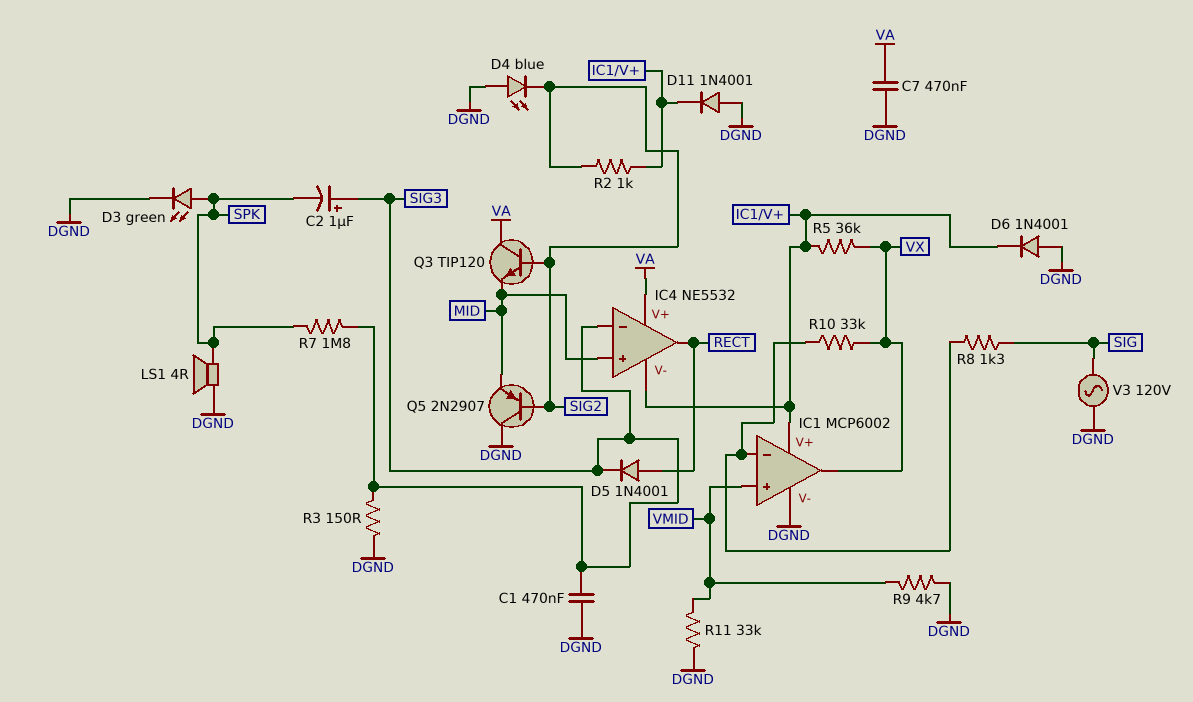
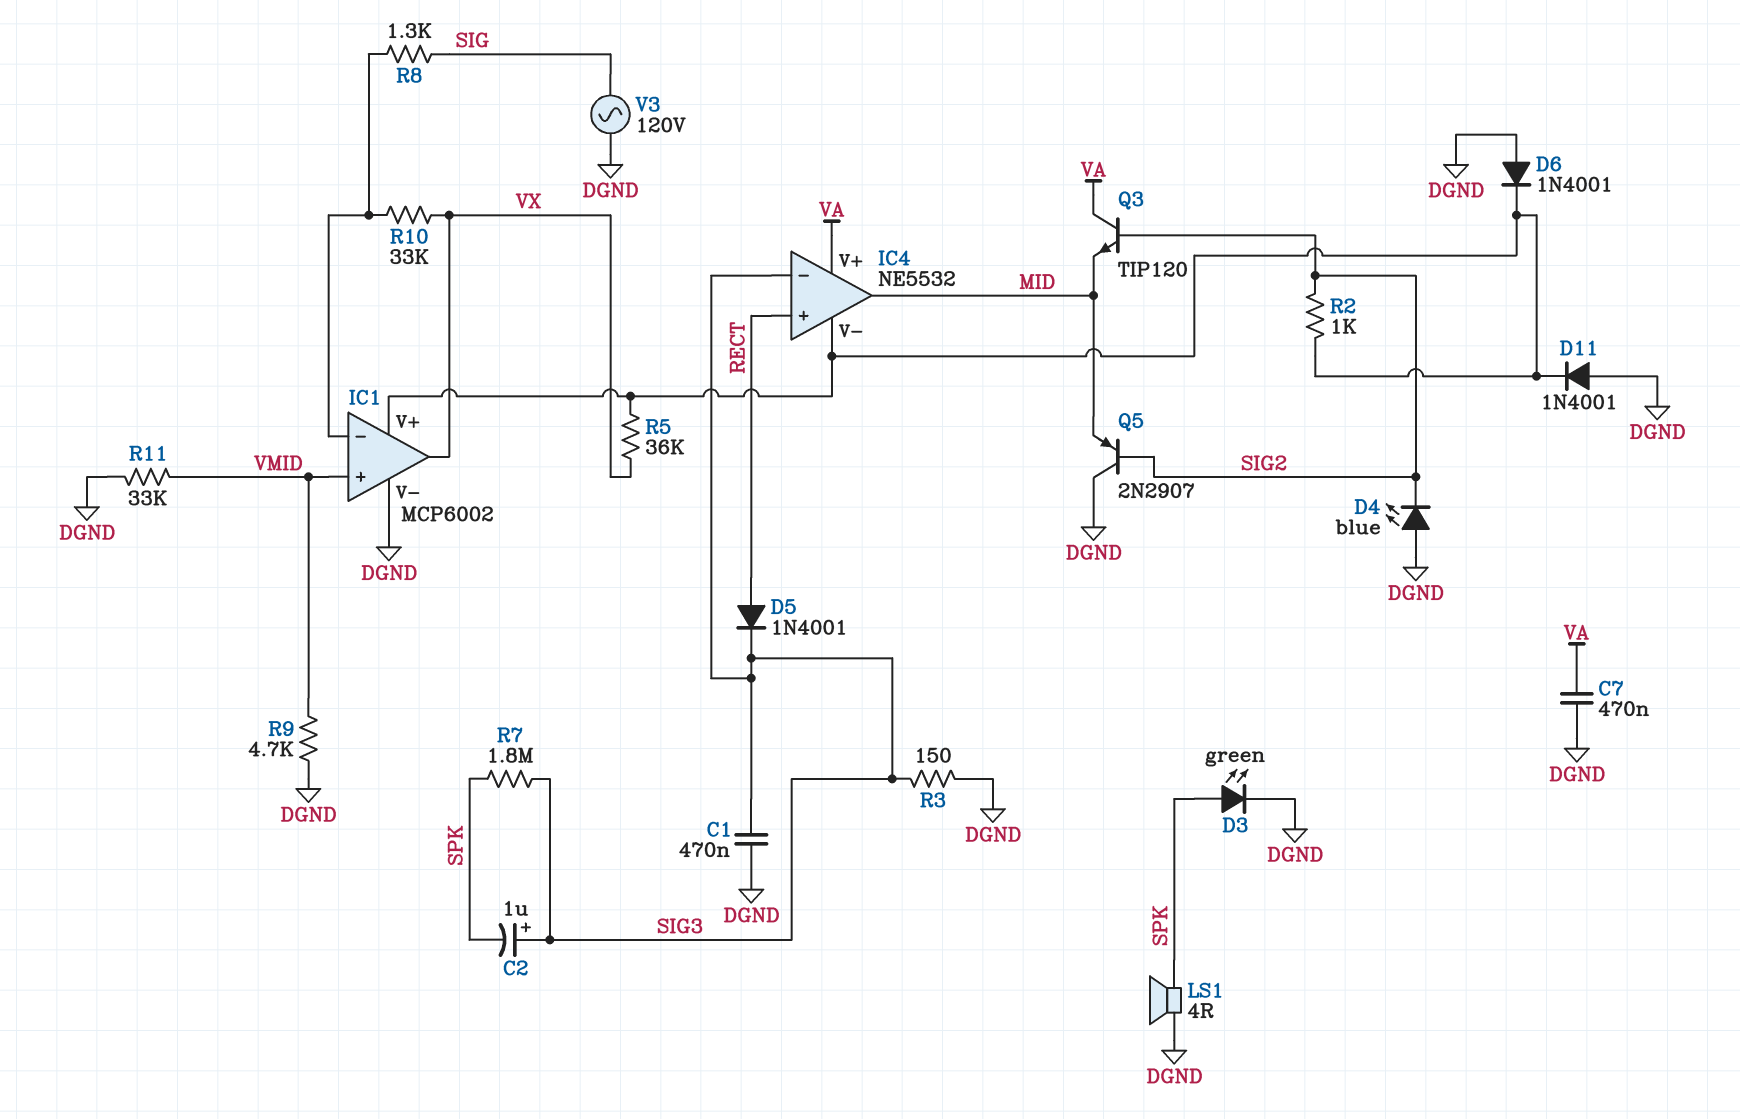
IC4 pin in+: MID -> RECT
IC4 pin out: RECT -> MID

